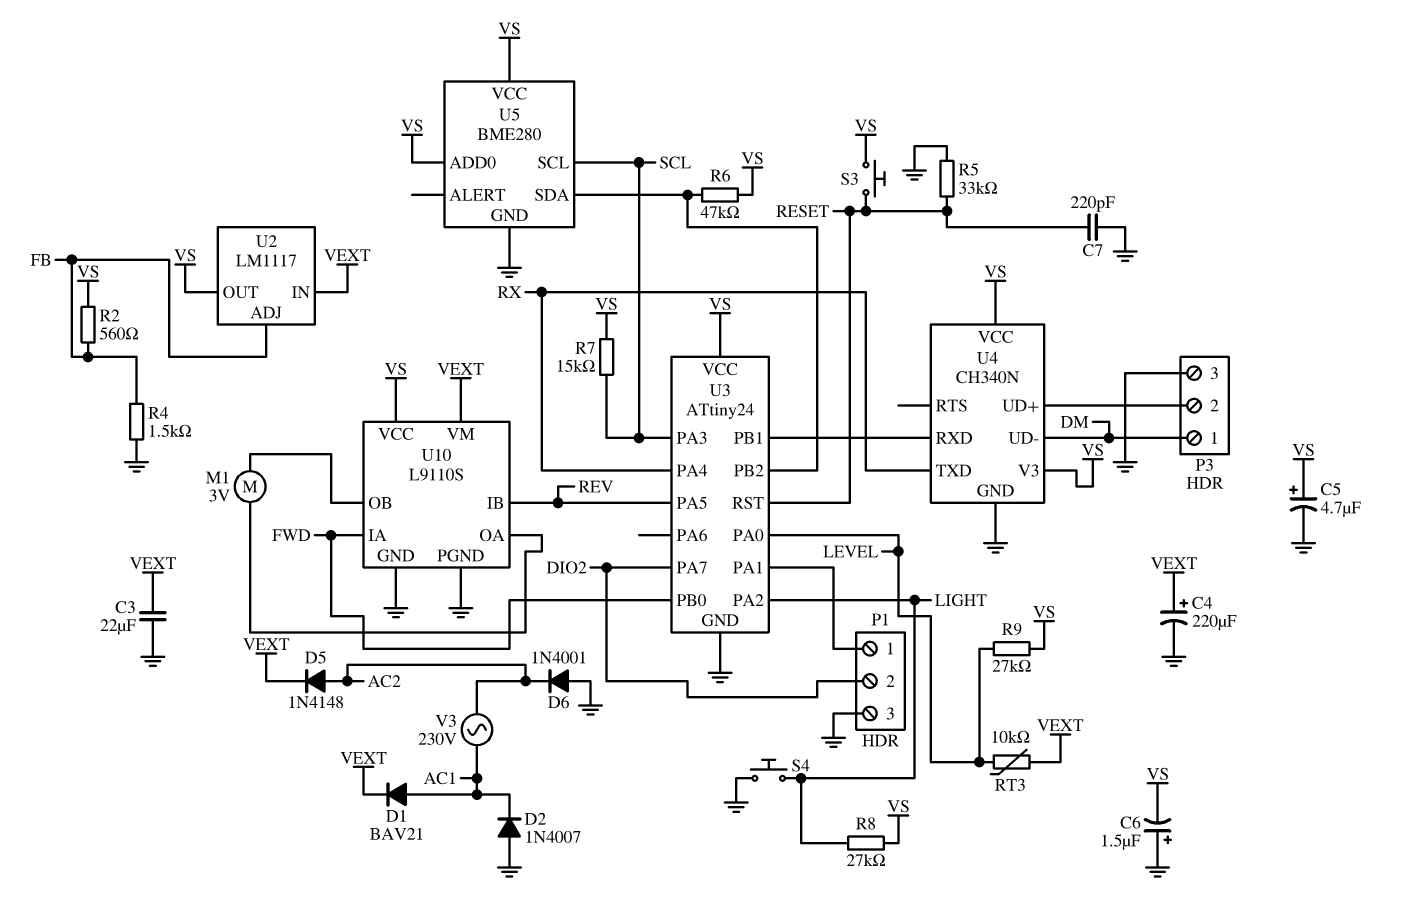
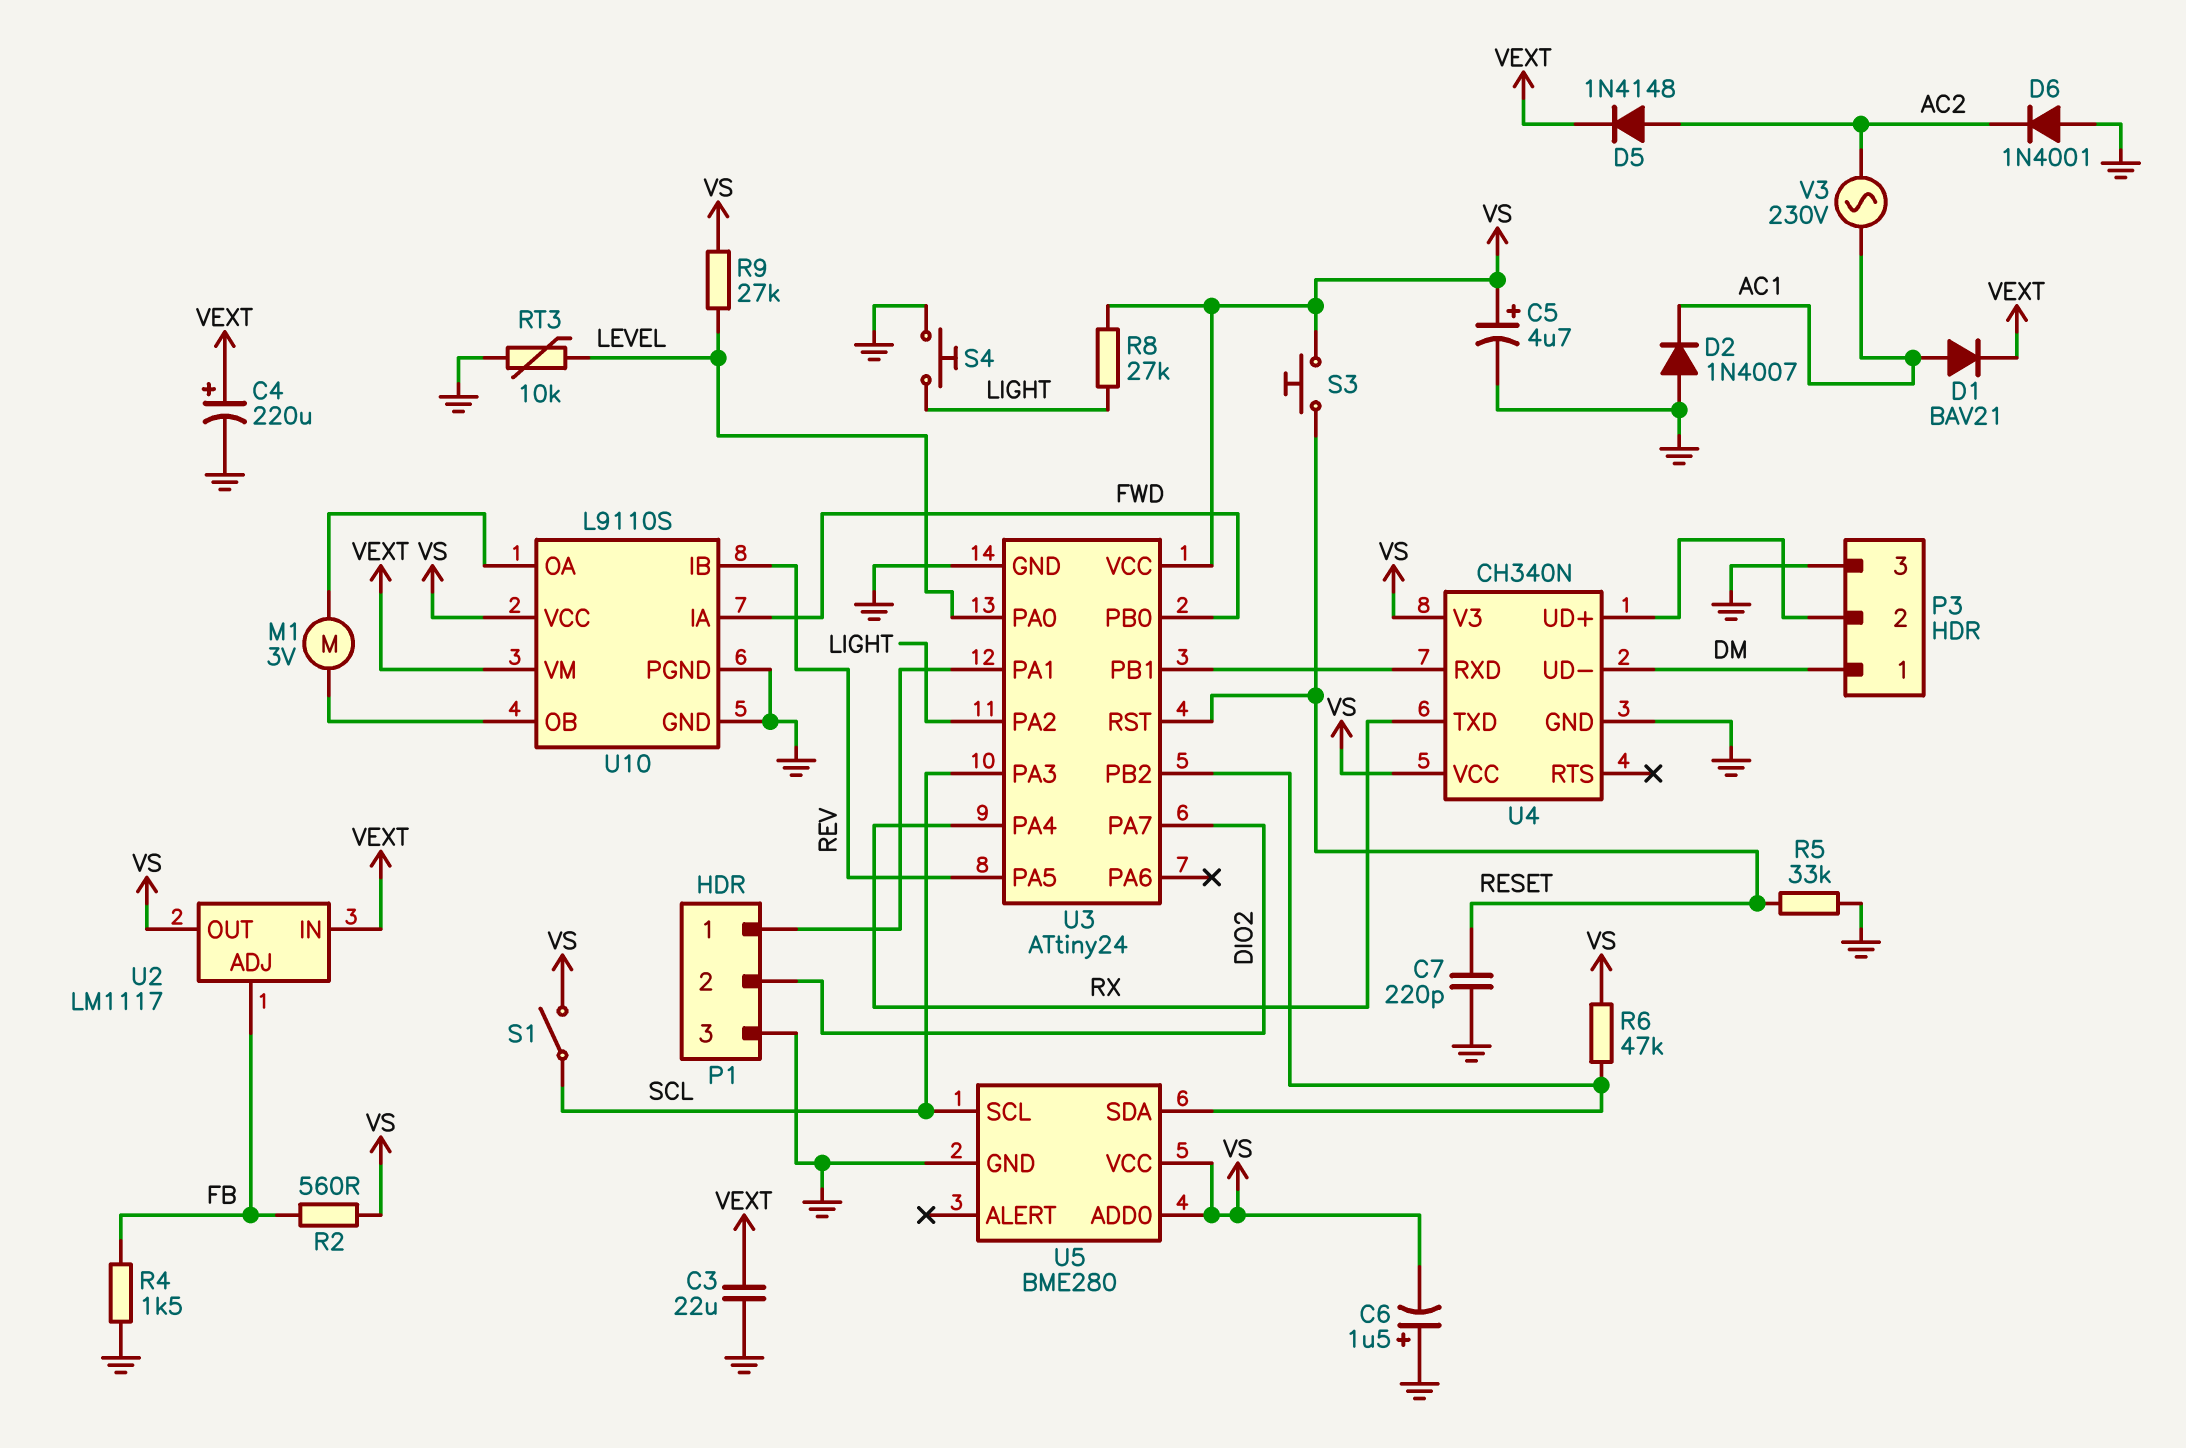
R7: 15k (SCL, VS) -> none
RT3: 10k (LEVEL, VEXT) -> 10k (GND, LEVEL)
S1: none -> switch (SCL, VS)

